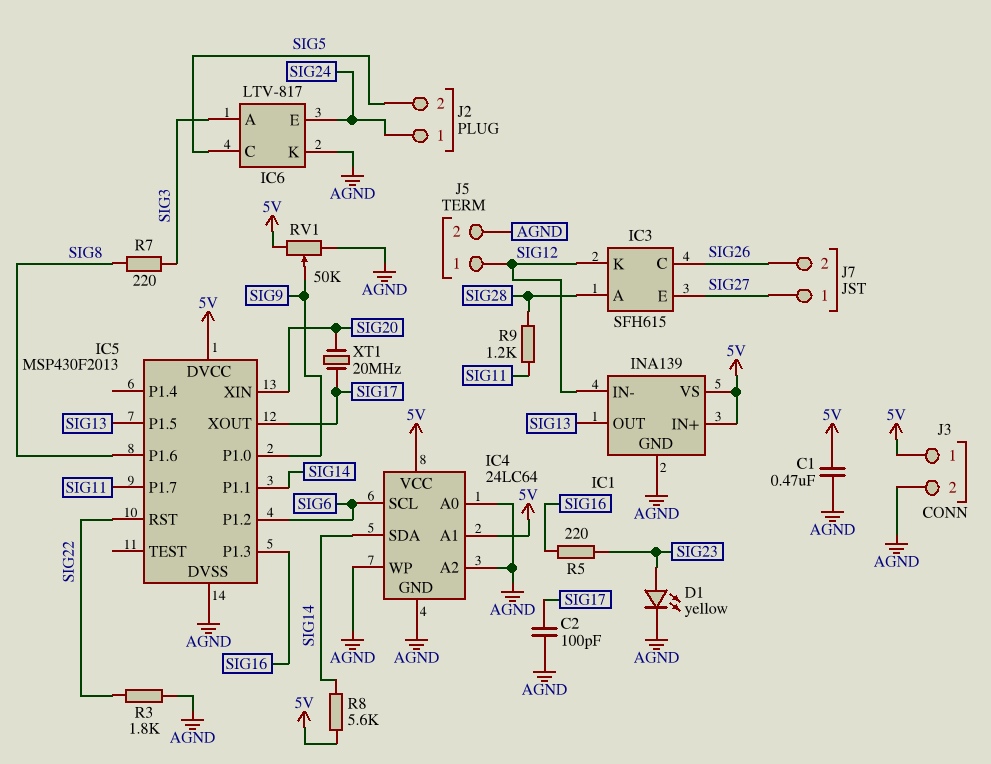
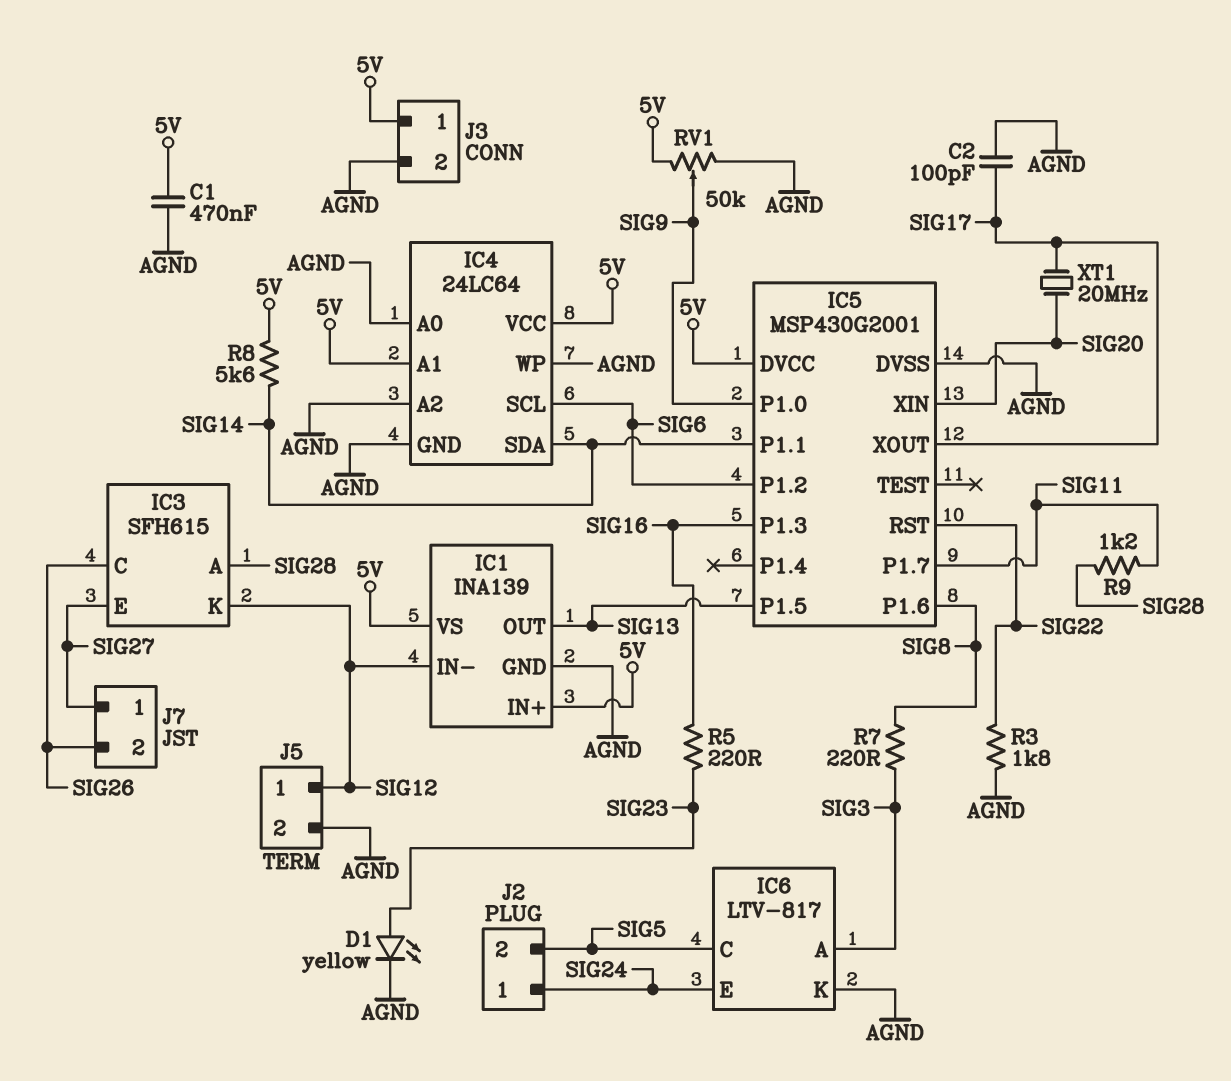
IC5: MSP430F2013 -> MSP430G2001

